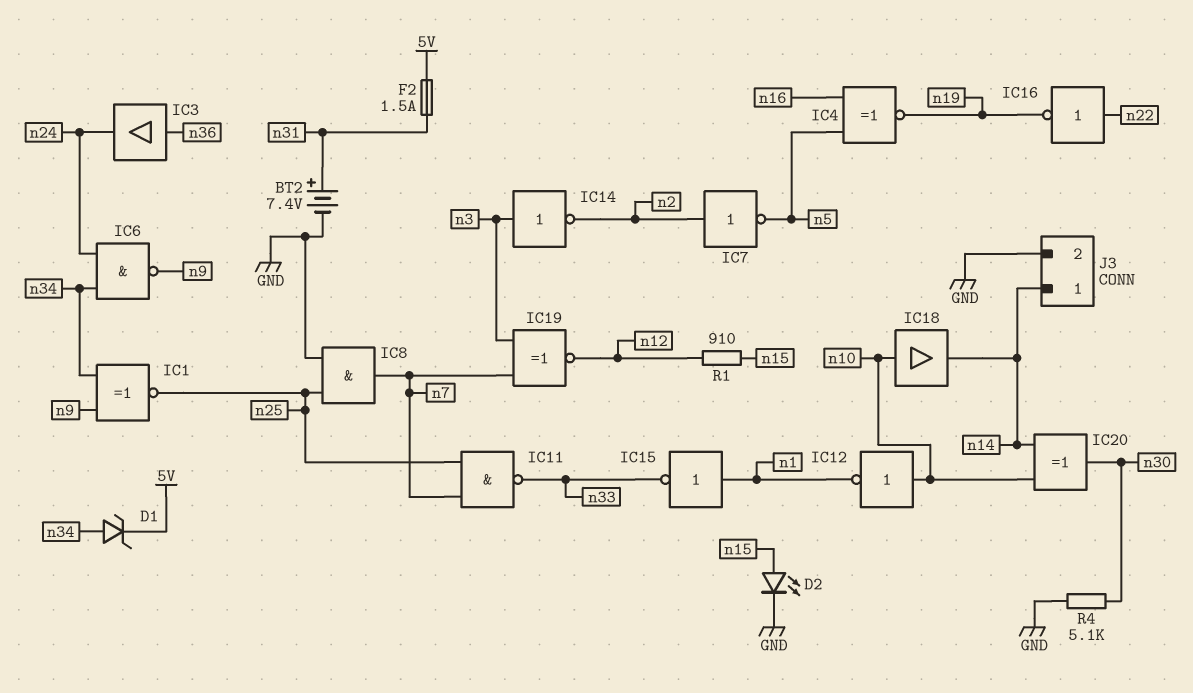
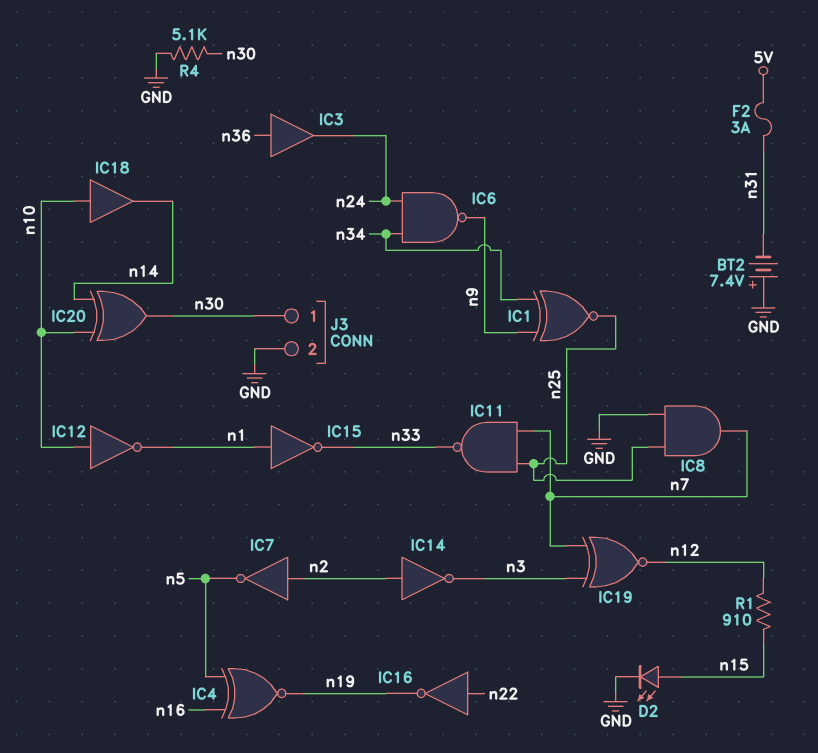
BT2: 7.4V (plus n31, minus GND) -> 7.4V (plus GND, minus n31)
D1: zener (A n34, K 5V) -> none
F2: 1.5A (5V, n31) -> 3A (5V, n31)
IC14: NOT (in n3, out n2) -> NOT (in n2, out n3)
J3 pin 1: n14 -> n30

